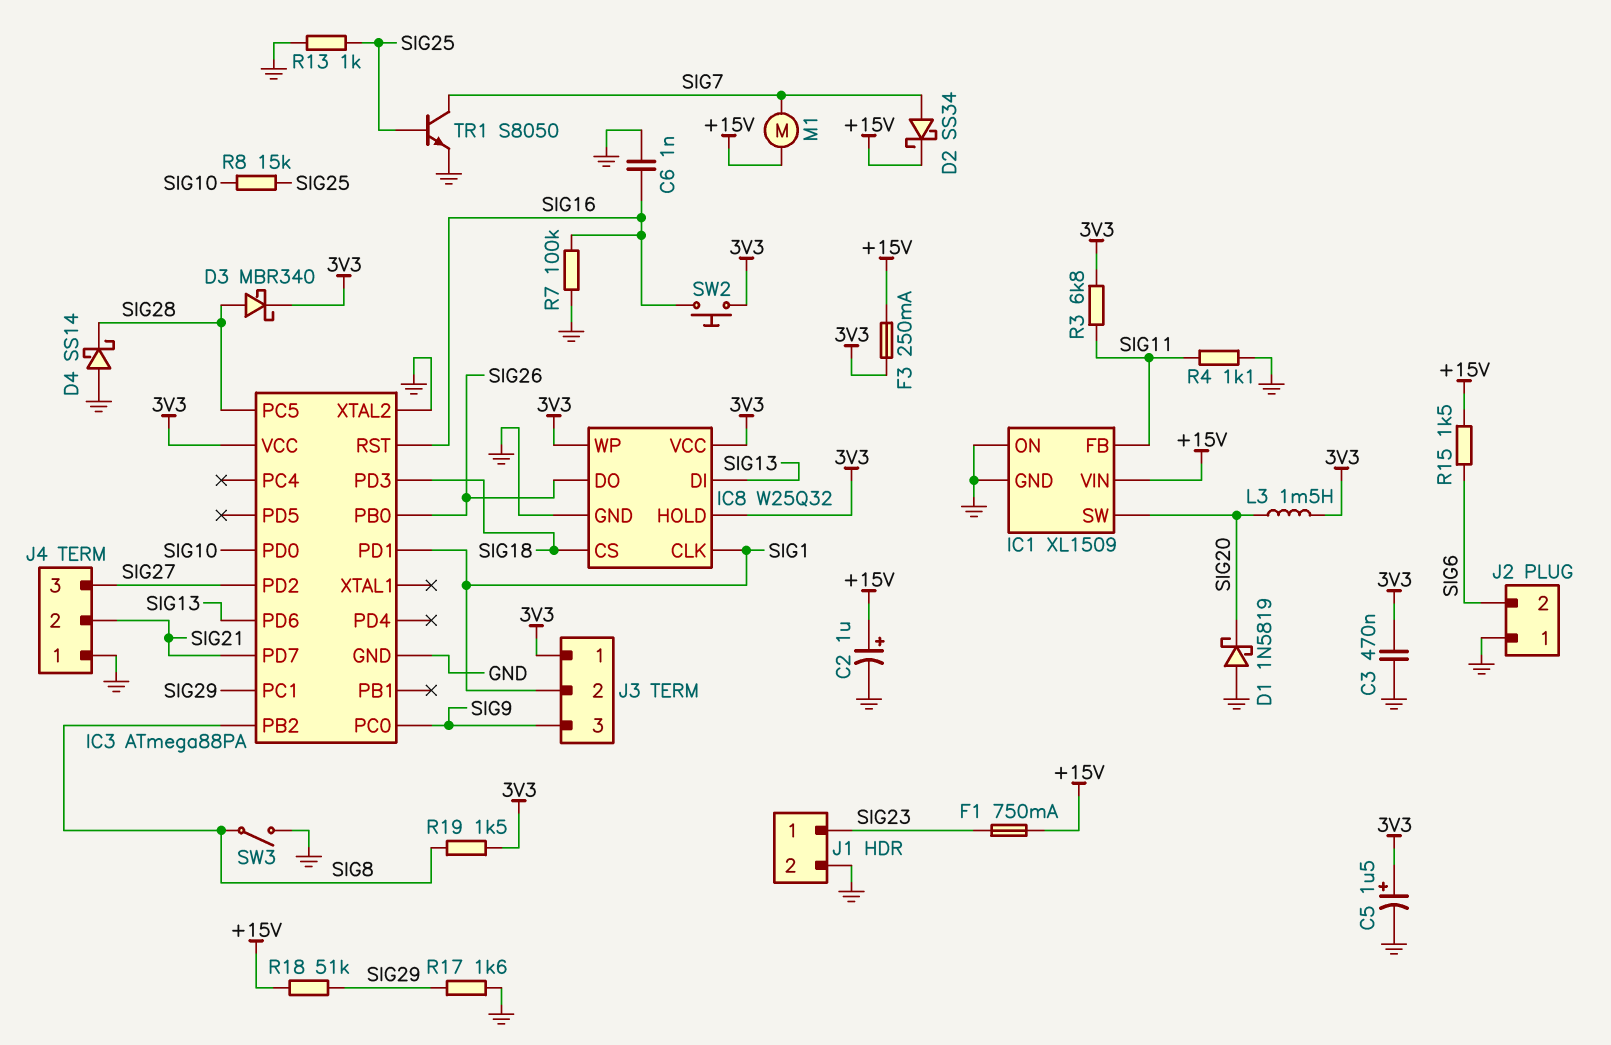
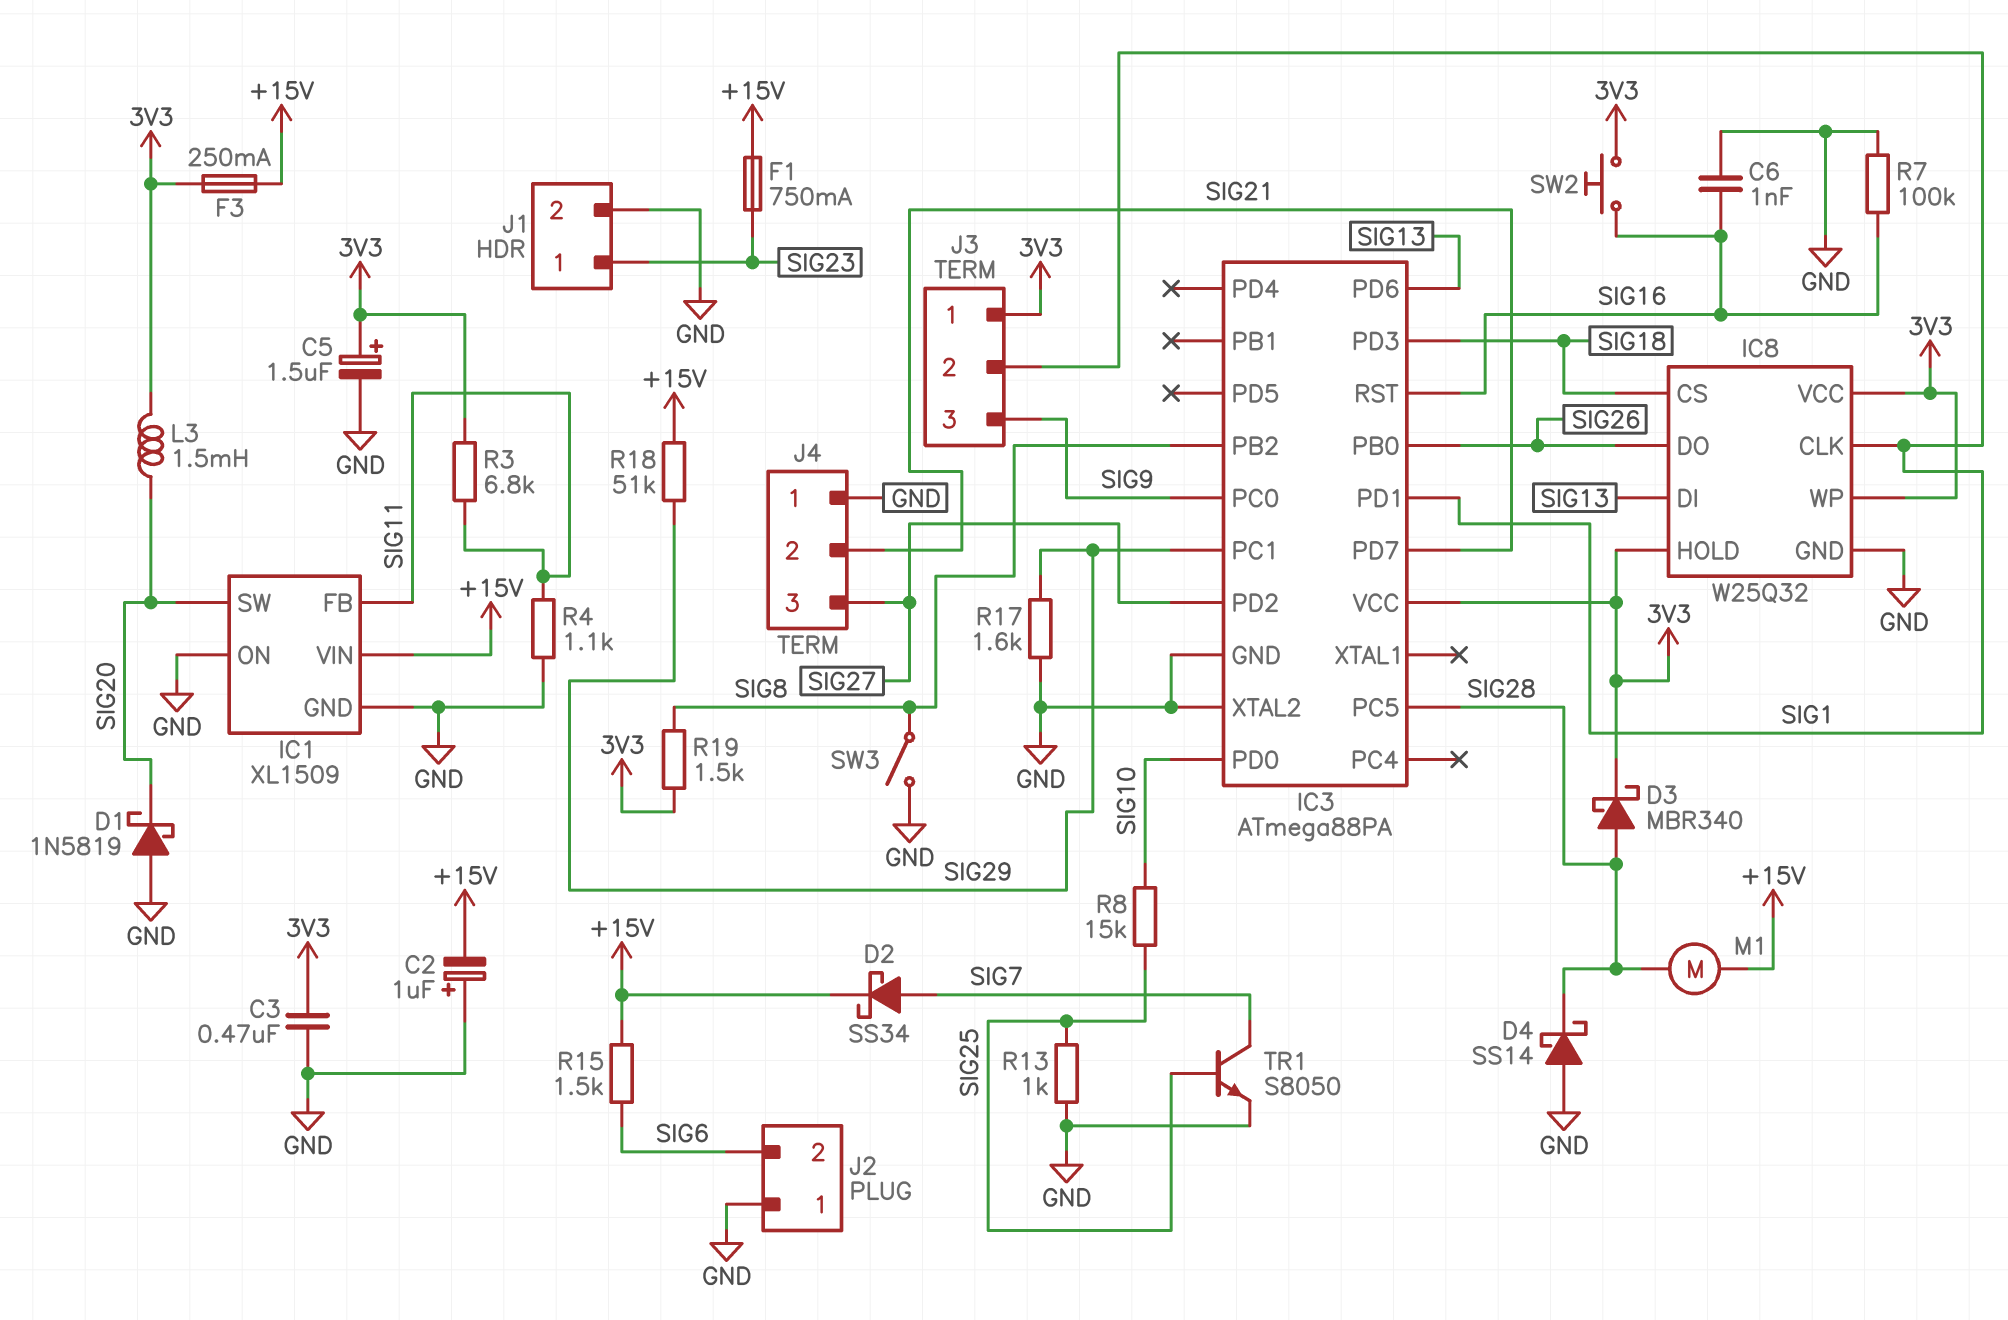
C2: 1uF (plus +15V, minus GND) -> 1uF (plus GND, minus +15V)
M1: motor (+15V, SIG7) -> motor (+15V, SIG28)

